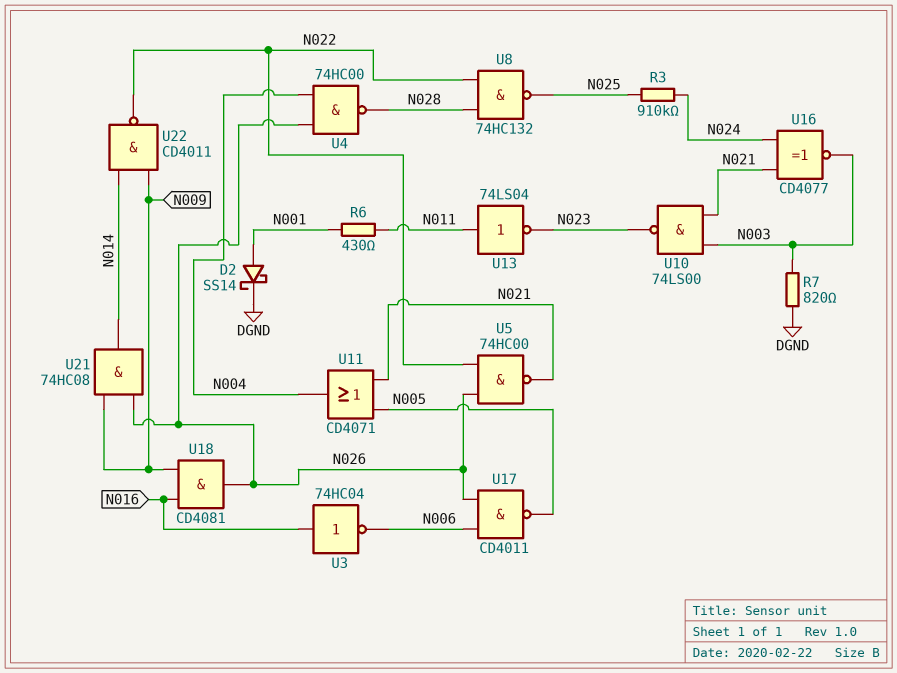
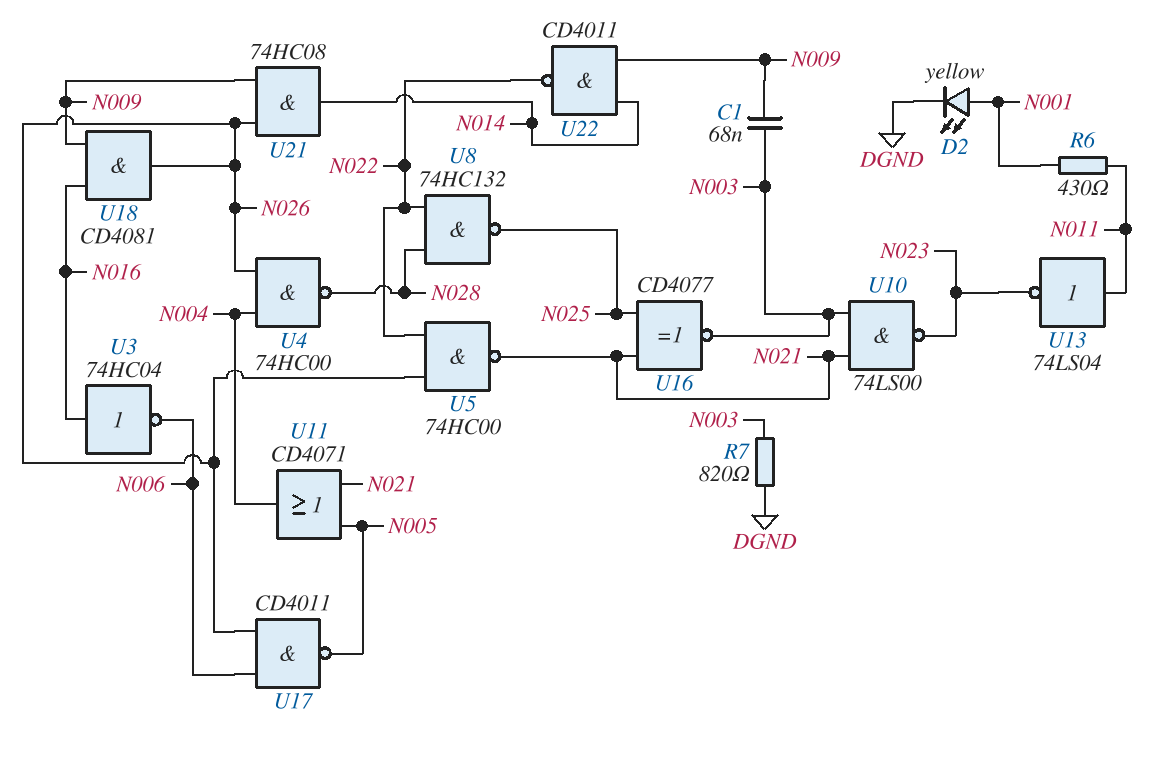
C1: none -> 68nF (N003, N009)
D2: schottky SS14 (A N001, K DGND) -> LED yellow (A N001, K DGND)
R3: 910k (N024, N025) -> none
U16: XNOR CD4077 (in N021, in N024, out N003) -> XNOR CD4077 (in N021, in N025, out N003)

